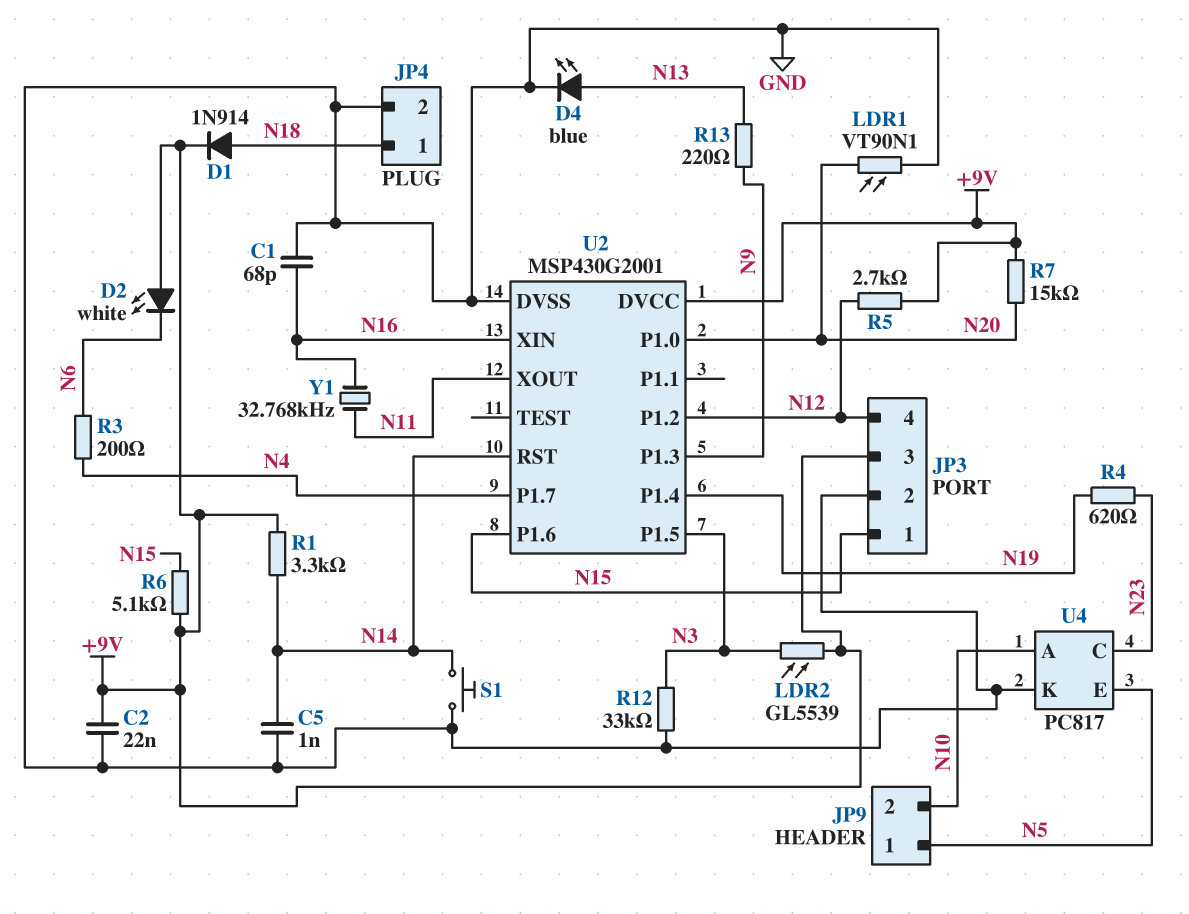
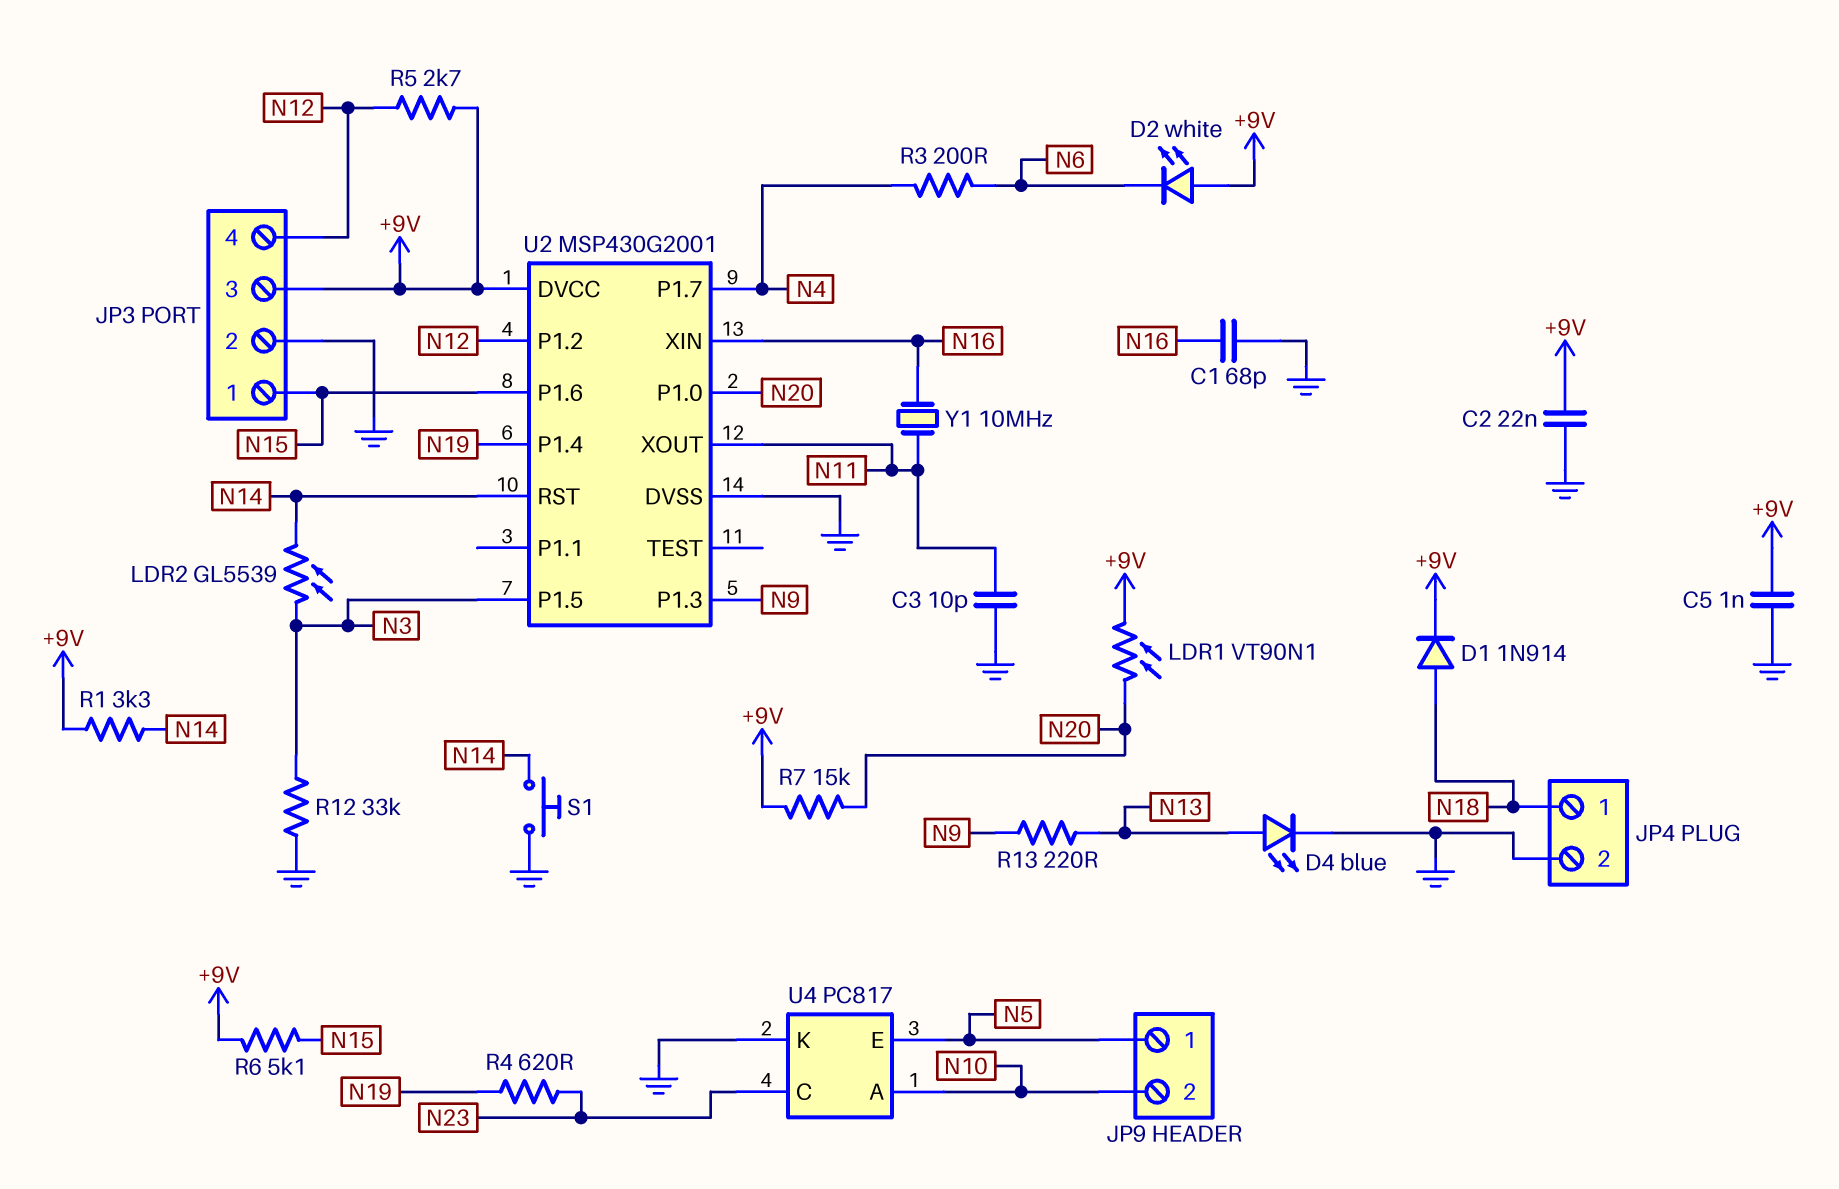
C3: none -> 10pF (GND, N11)
C5: 1nF (GND, N14) -> 1nF (+9V, GND)
LDR1: VT90N1 (GND, N20) -> VT90N1 (+9V, N20)
LDR2: GL5539 (+9V, N3) -> GL5539 (N3, N14)
Y1: 32.768kHz (N11, N16) -> 10MHz (N11, N16)

